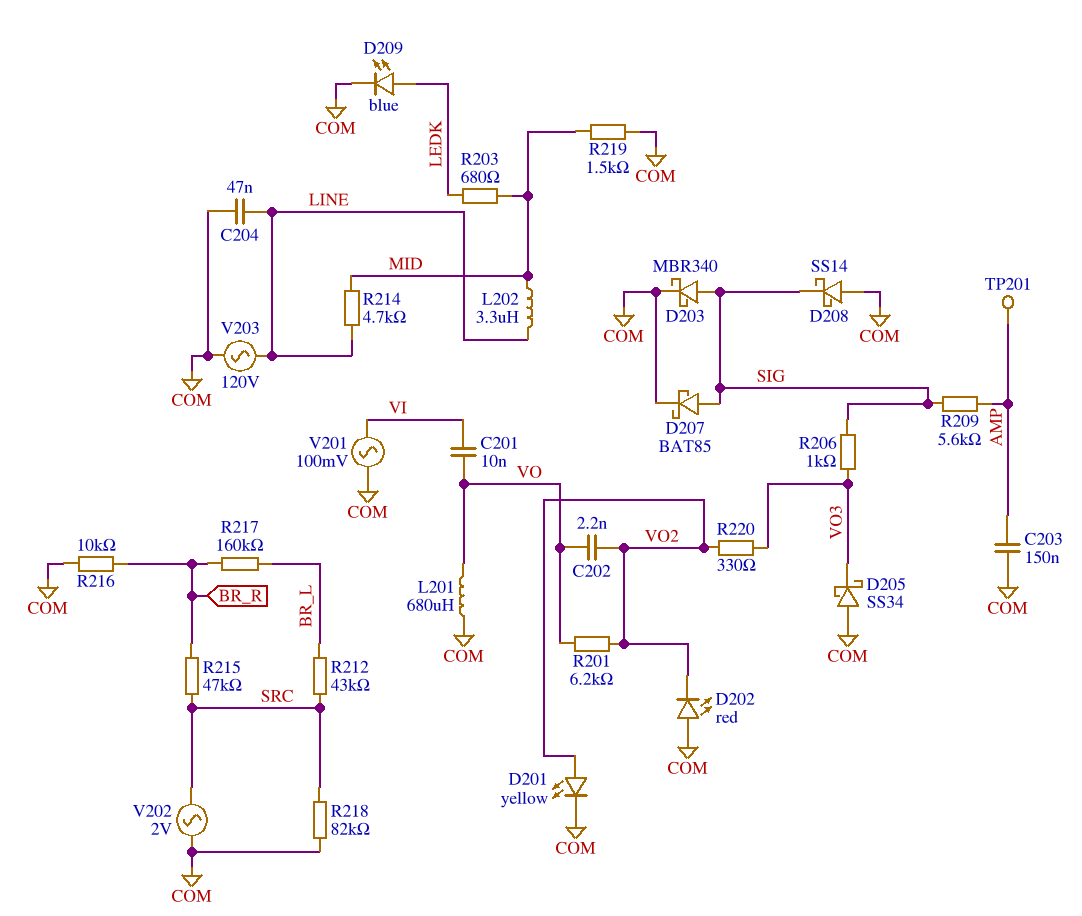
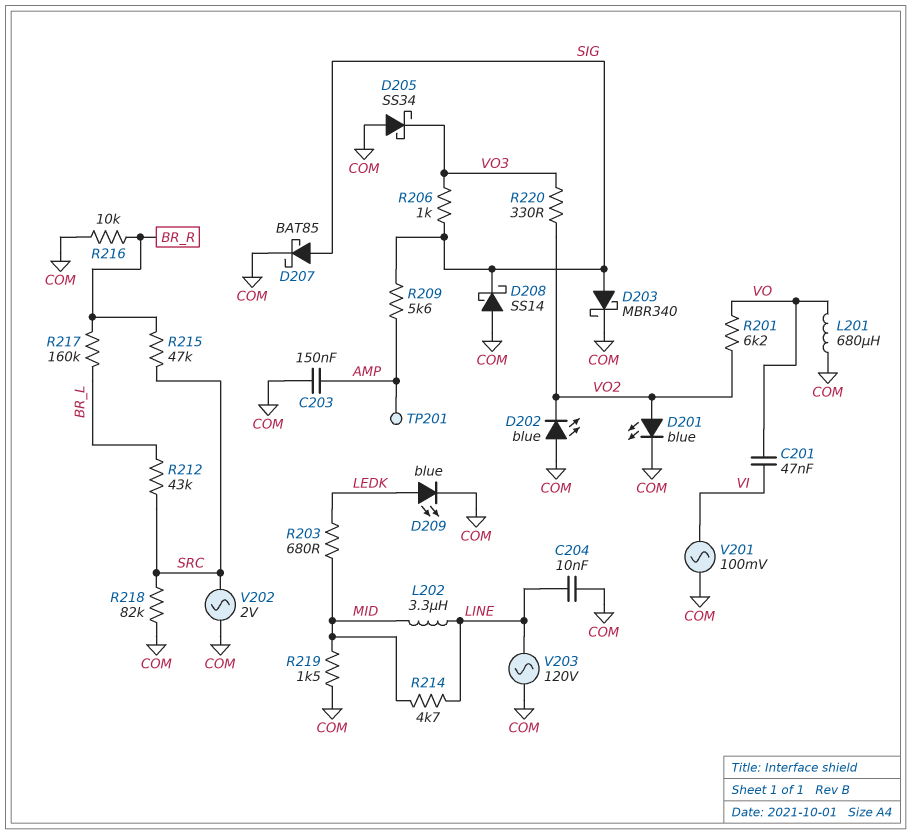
C201: 10nF (VI, VO) -> 47nF (VI, VO)
C202: 2.2nF (VO, VO2) -> none
C204: 47nF (COM, LINE) -> 10nF (COM, LINE)
D201: LED yellow (A VO2, K COM) -> LED blue (A VO2, K COM)
D202: LED red (A COM, K VO2) -> LED blue (A COM, K VO2)

